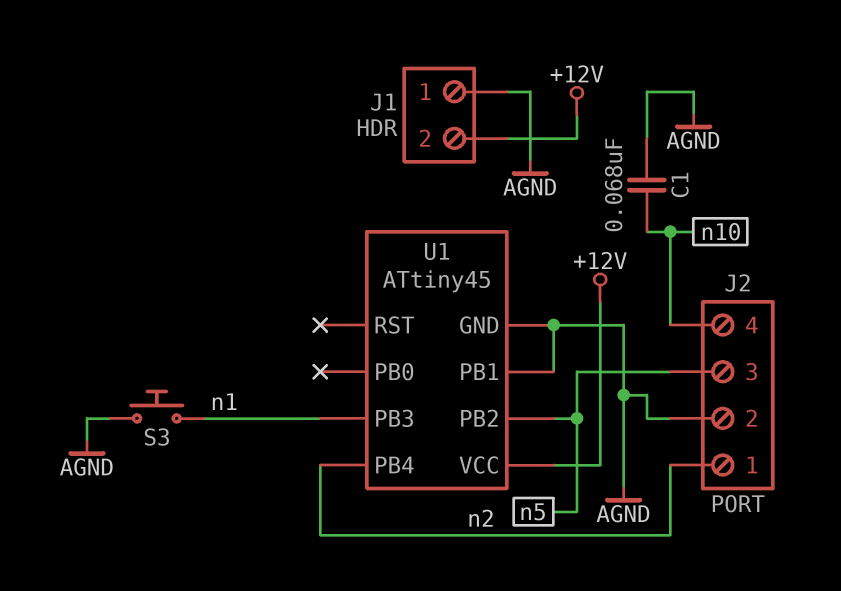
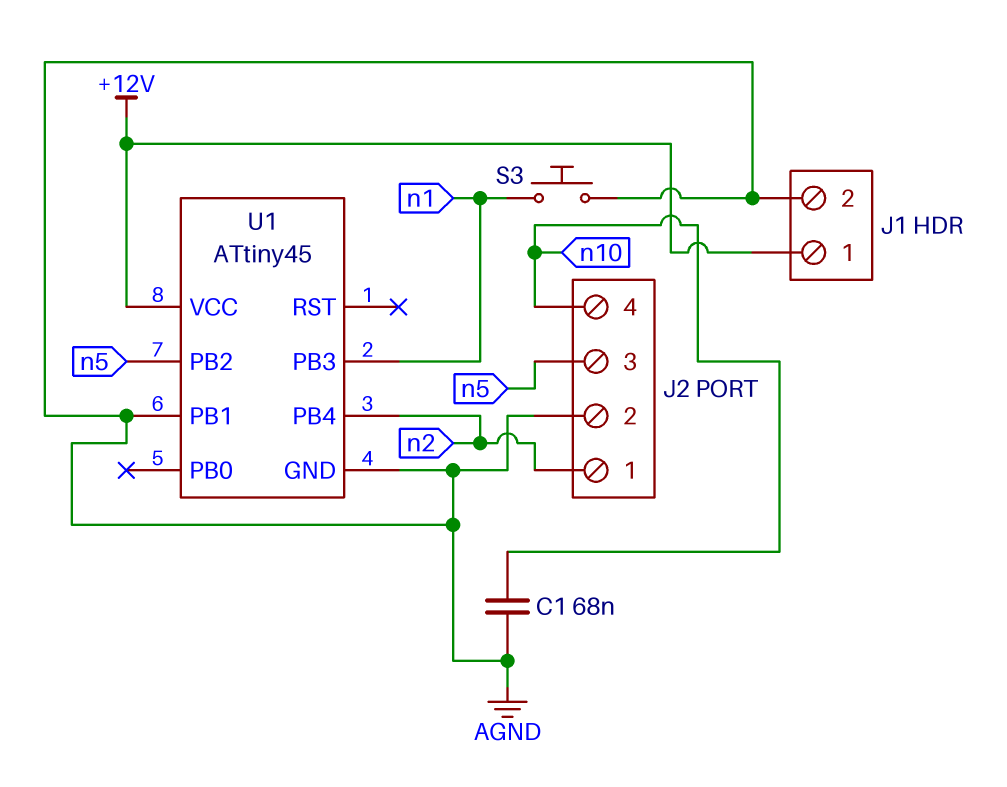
J1 pin 1: AGND -> +12V
J1 pin 2: +12V -> AGND

